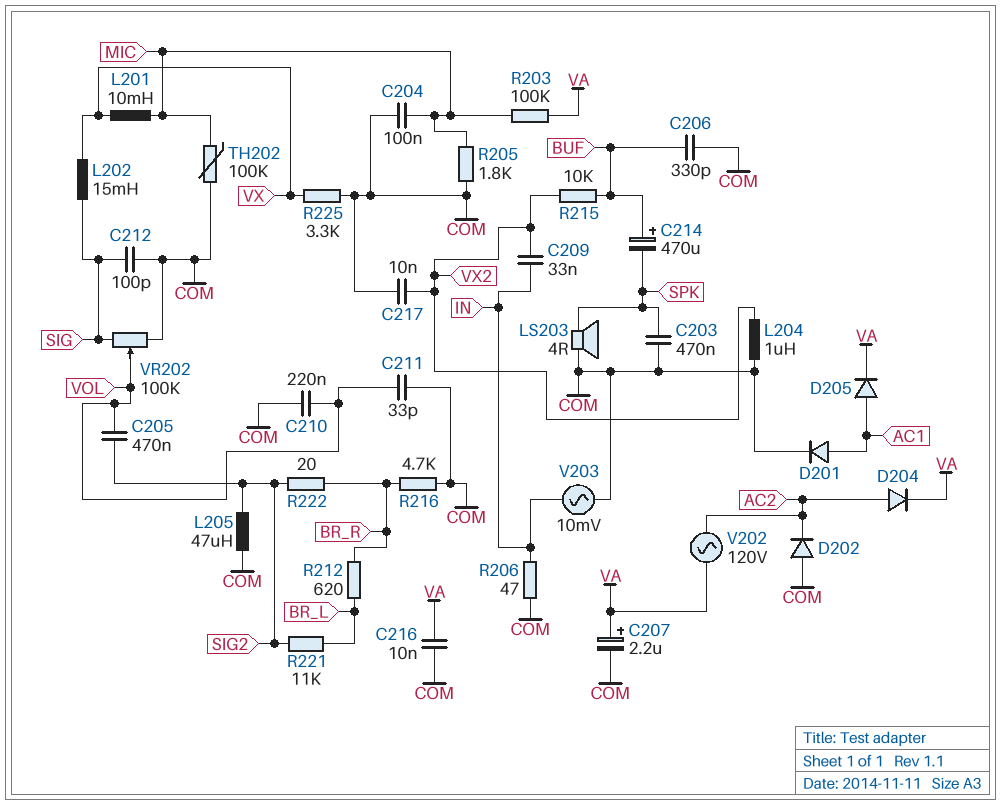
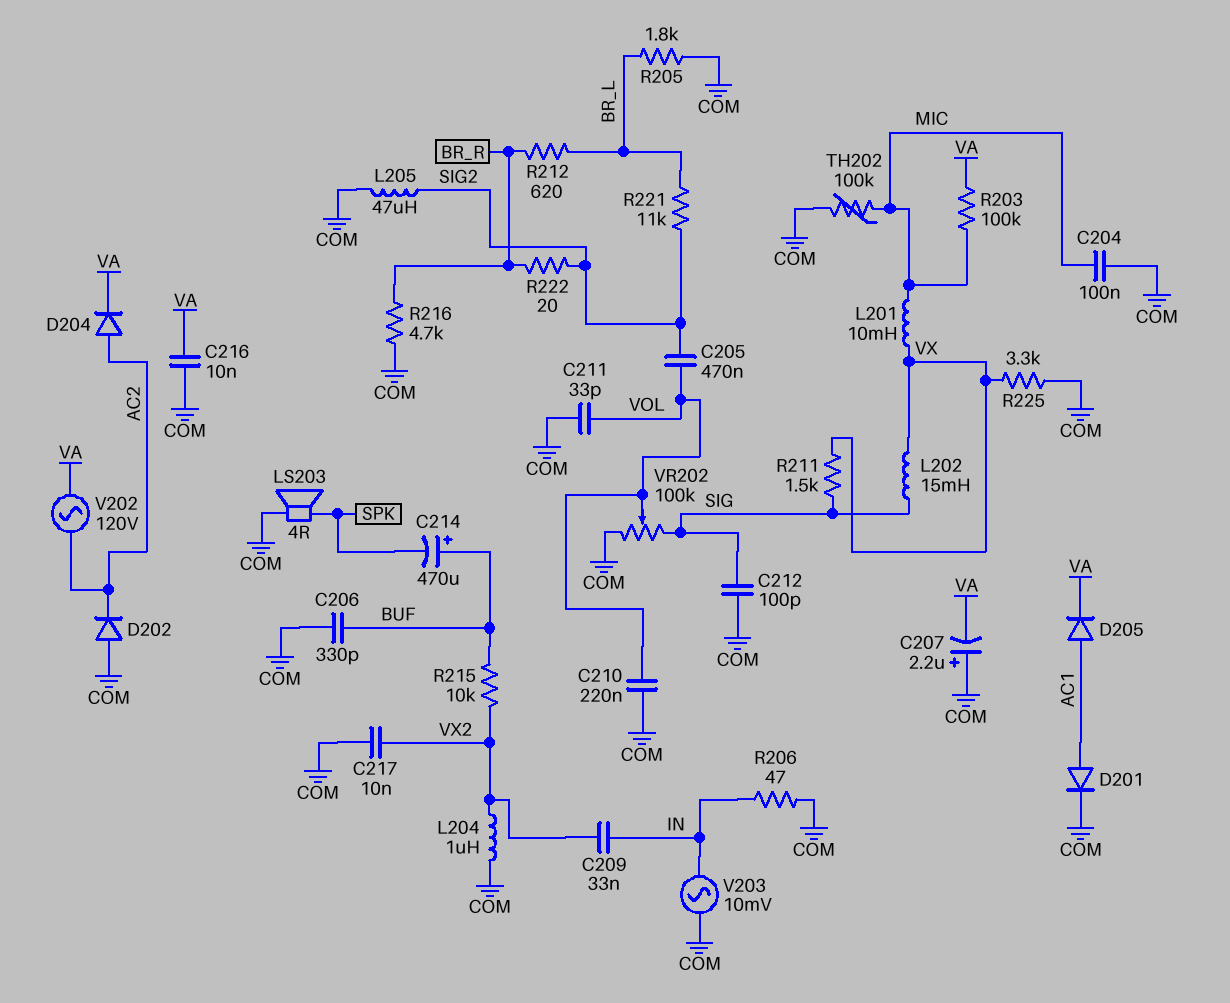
C203: 470nF (COM, SPK) -> none
C207: 2.2uF (plus VA, minus COM) -> 2.2uF (plus COM, minus VA)
R205: 1.8k (COM, MIC) -> 1.8k (BR_L, COM)
R211: none -> 1.5k (SIG, VX)

